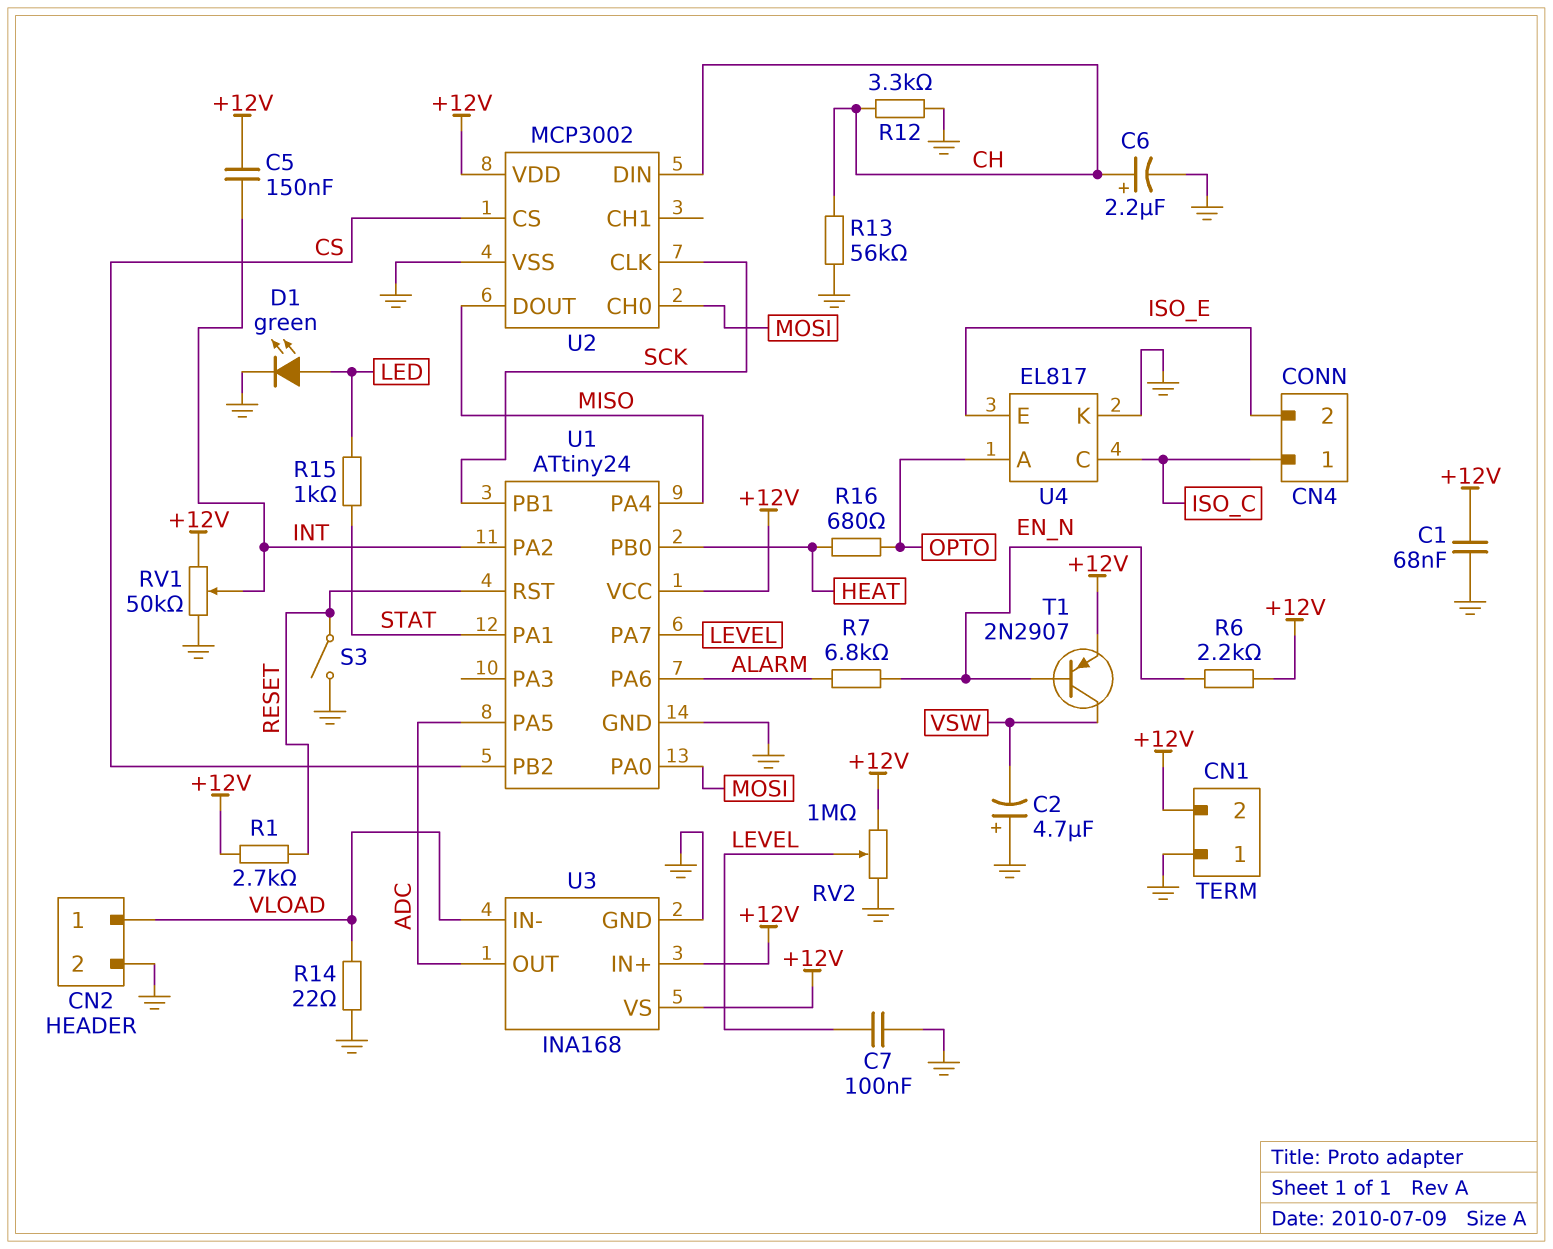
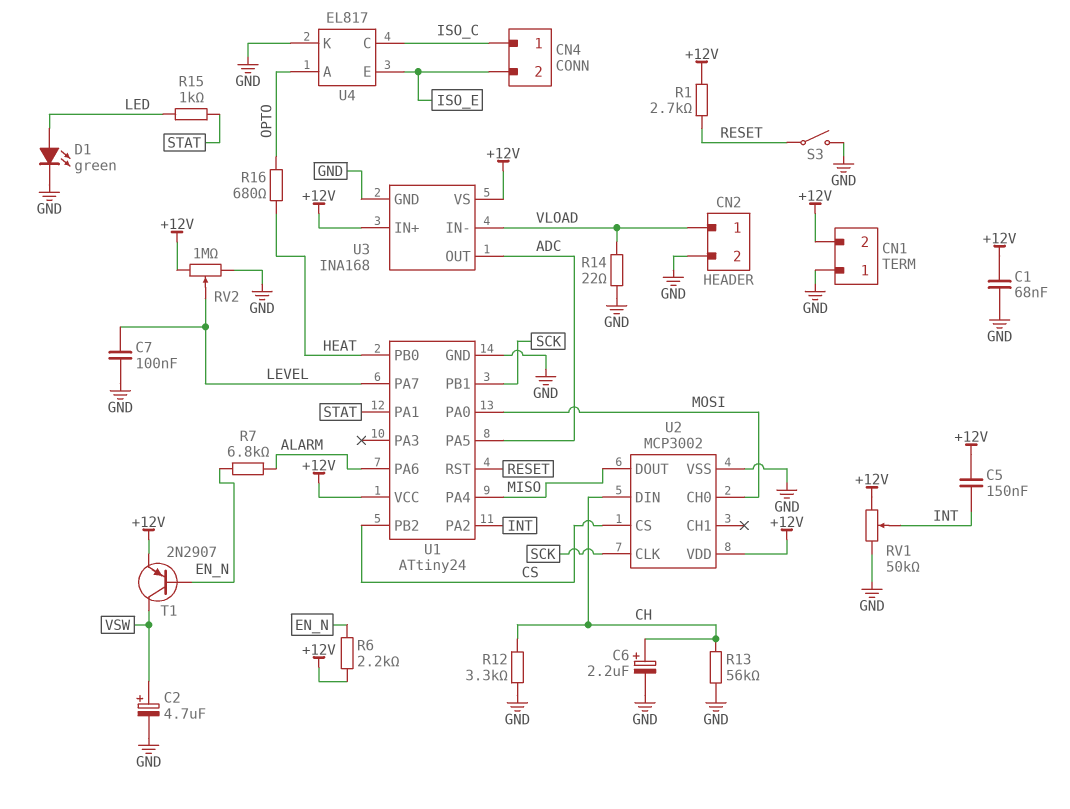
C2: 4.7uF (plus GND, minus VSW) -> 4.7uF (plus VSW, minus GND)

